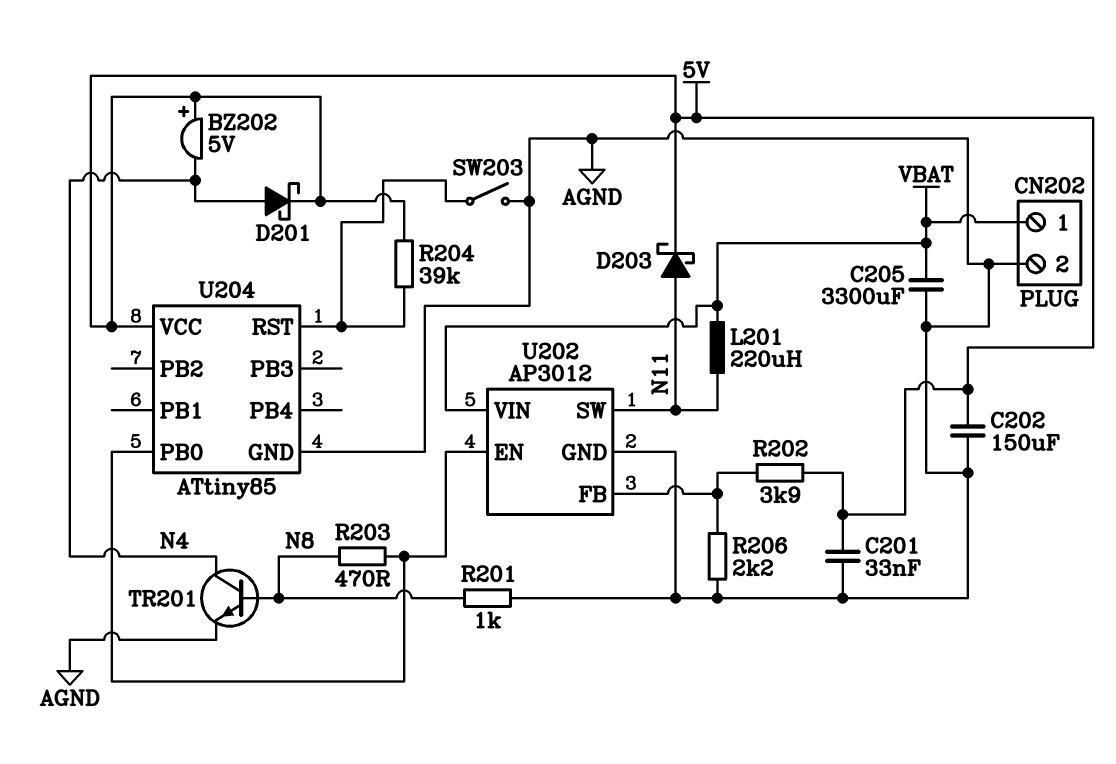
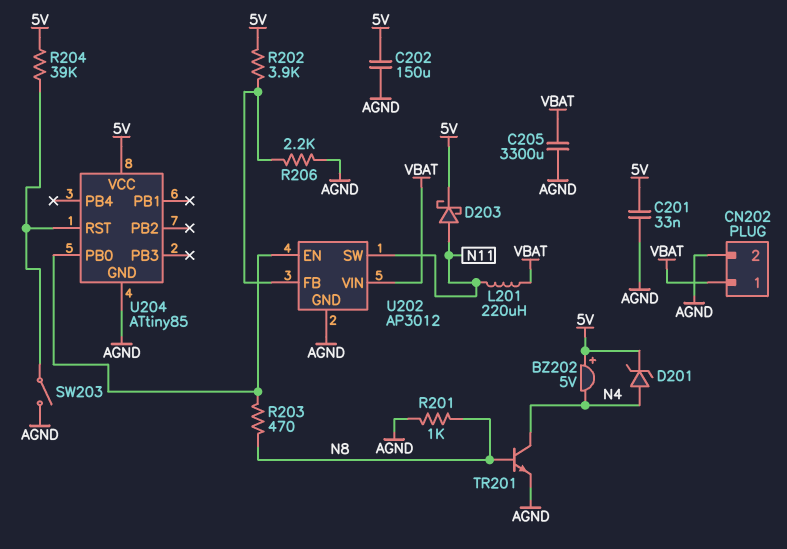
D201: schottky (A N4, K 5V) -> zener (A N4, K 5V)

